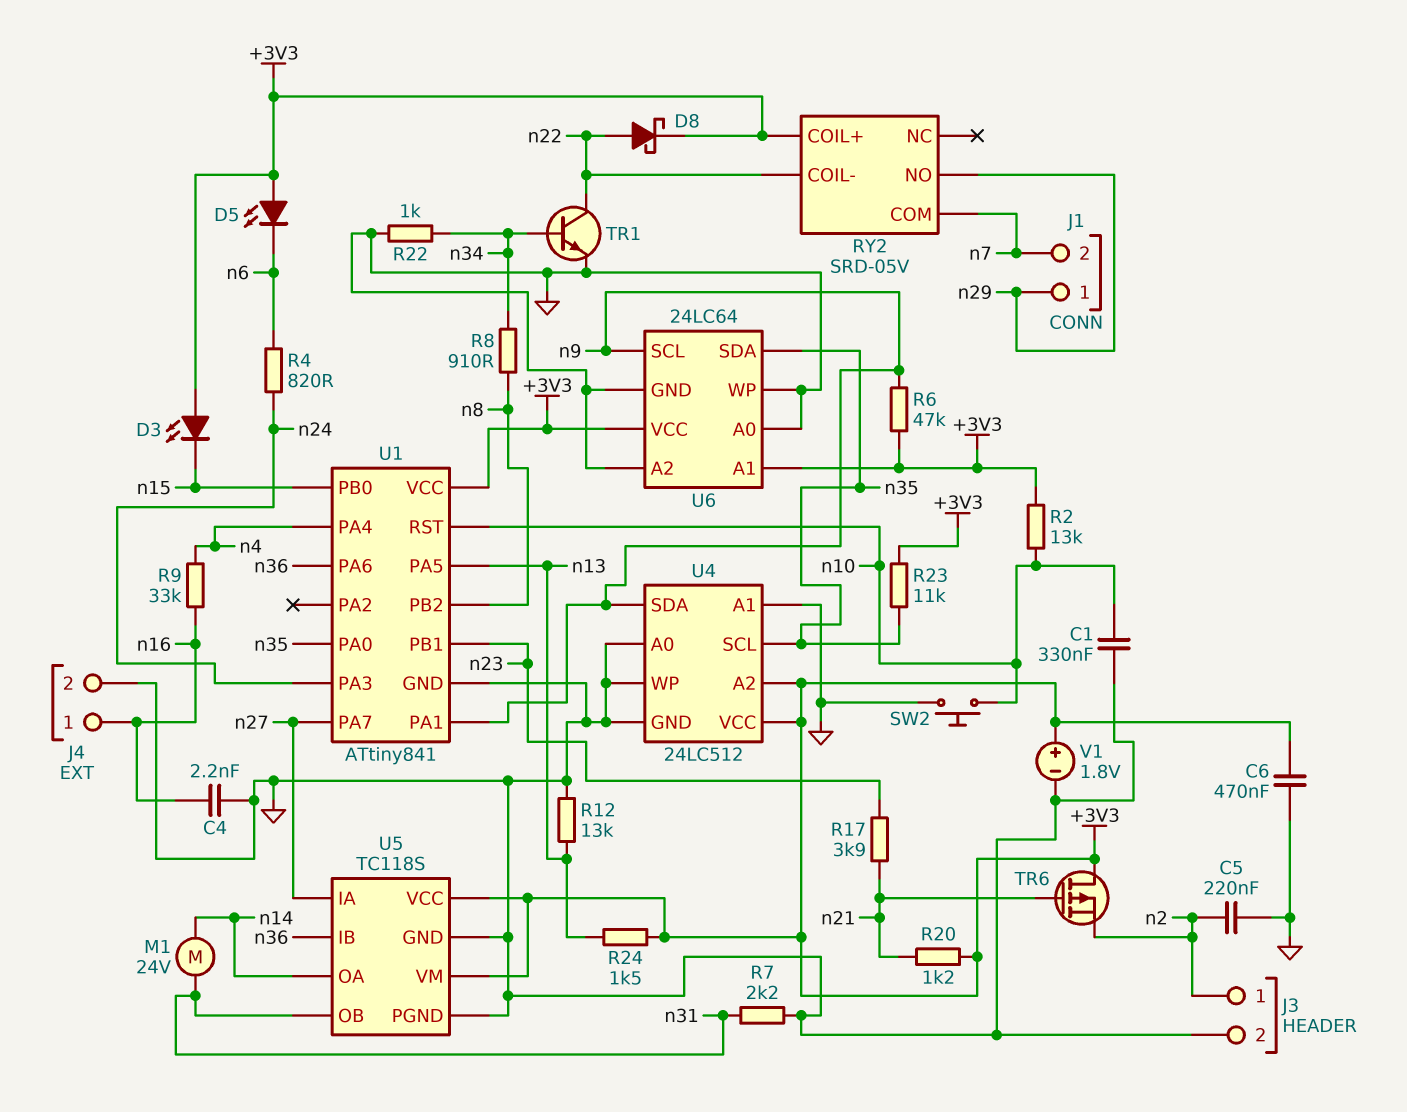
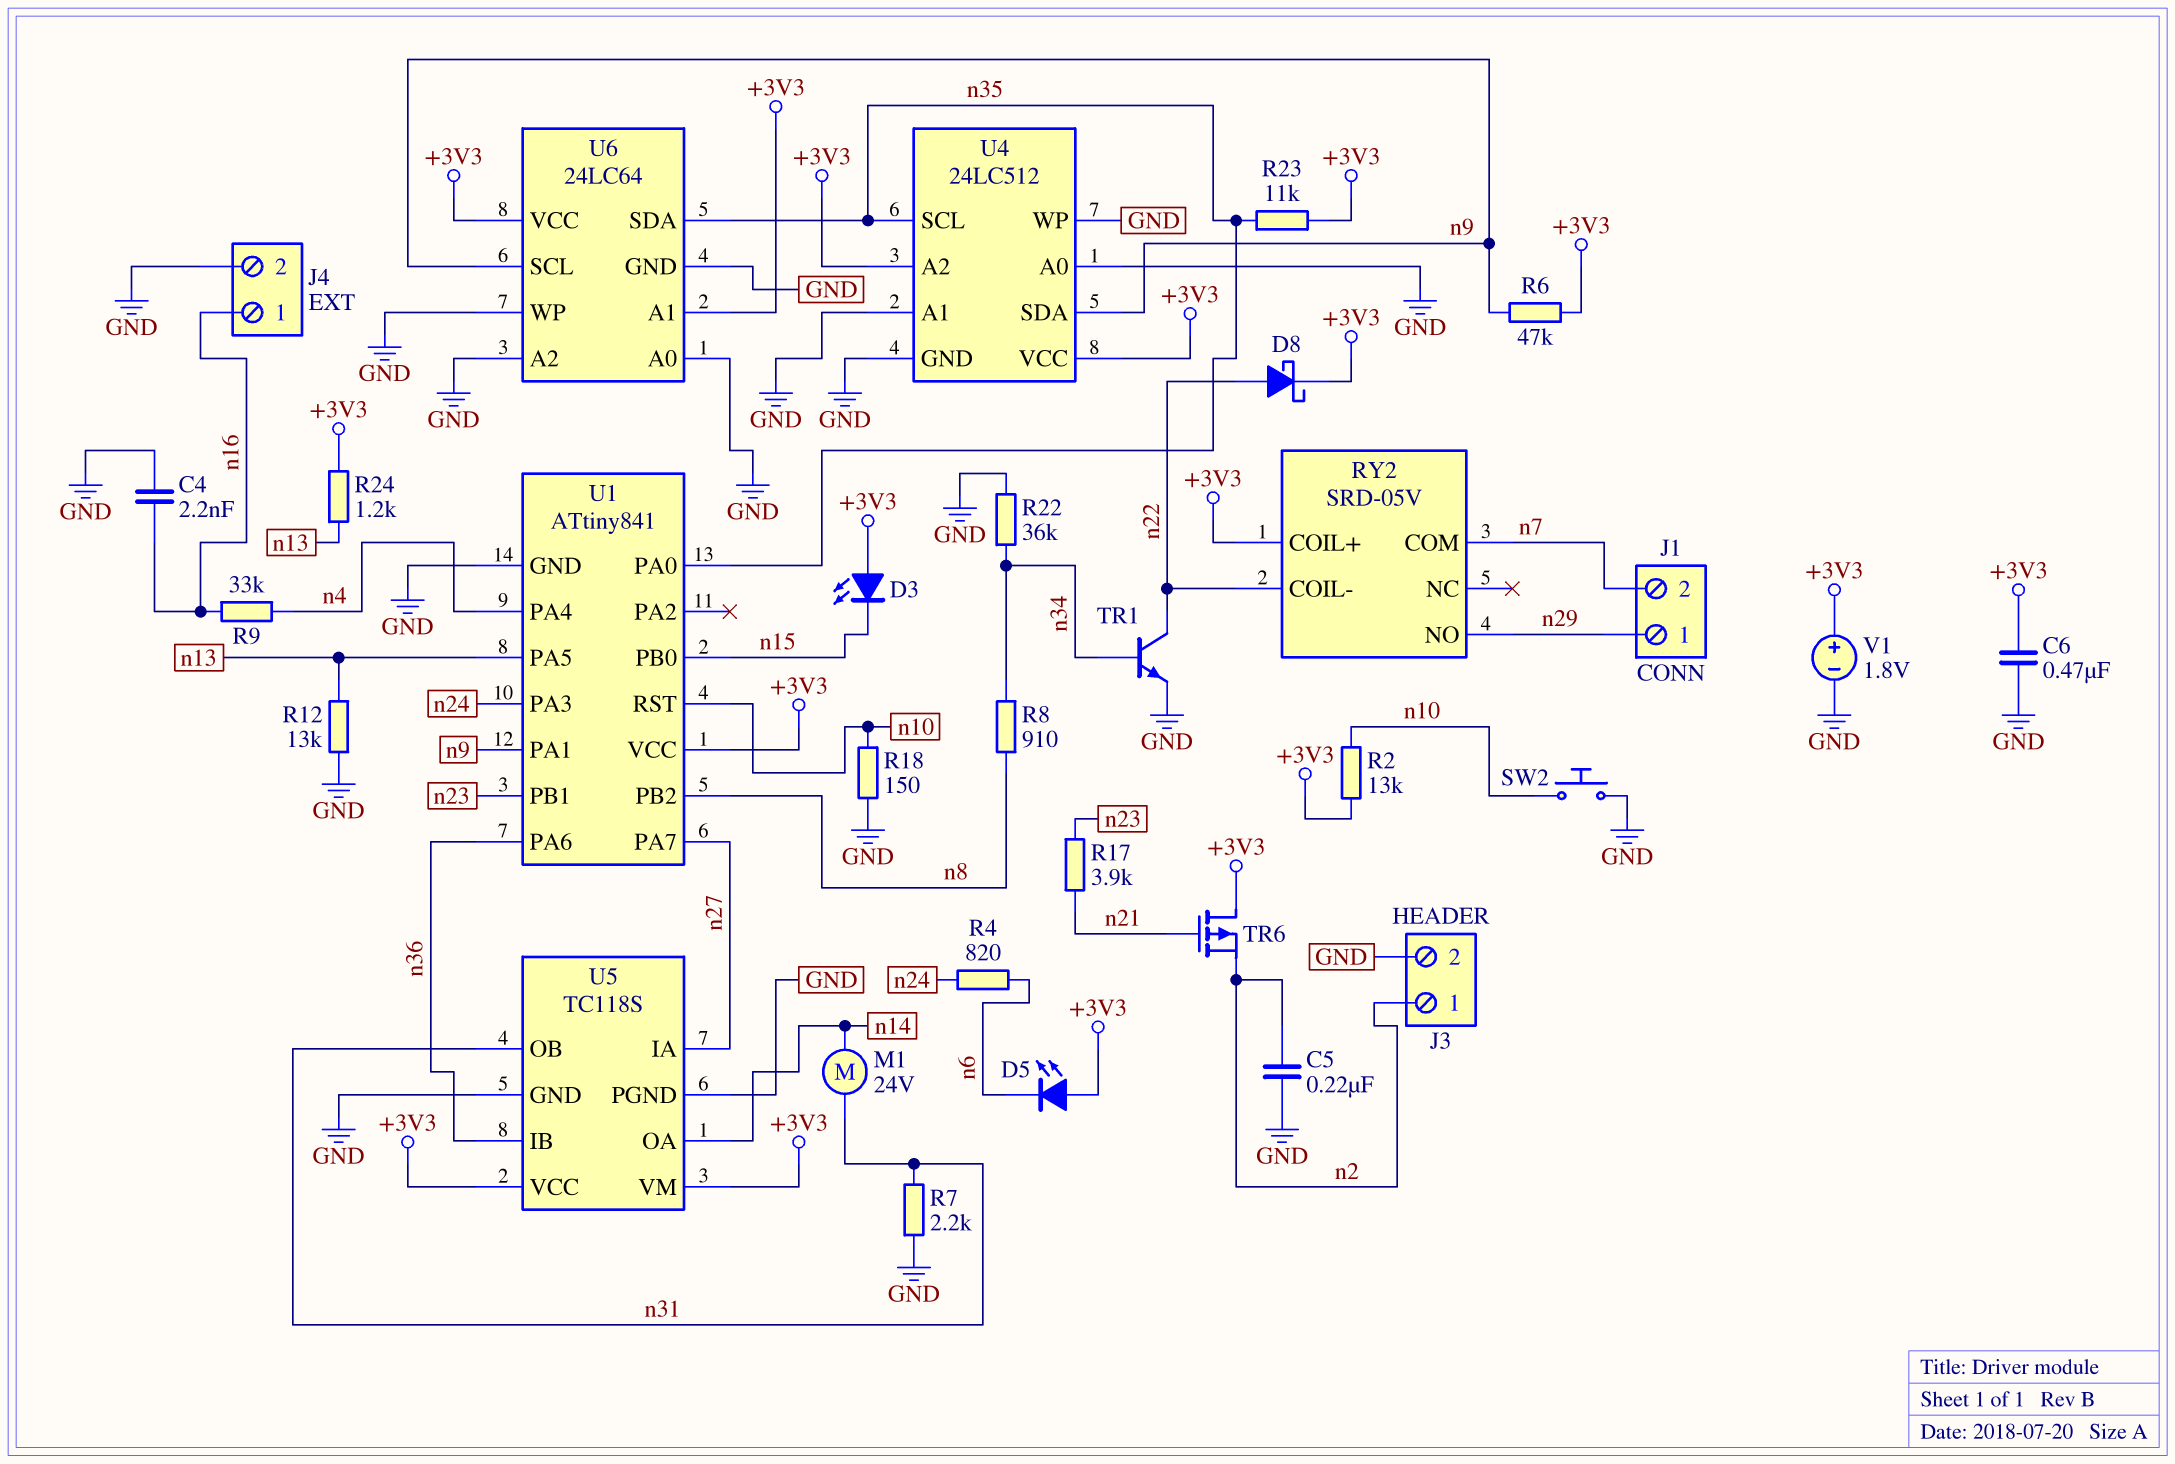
C1: 330nF (GND, n10) -> none
R18: none -> 150 (GND, n10)
R20: 1.2k (+3V3, n21) -> none
R22: 1k (GND, n34) -> 36k (GND, n34)
R24: 1.5k (+3V3, n13) -> 1.2k (+3V3, n13)

